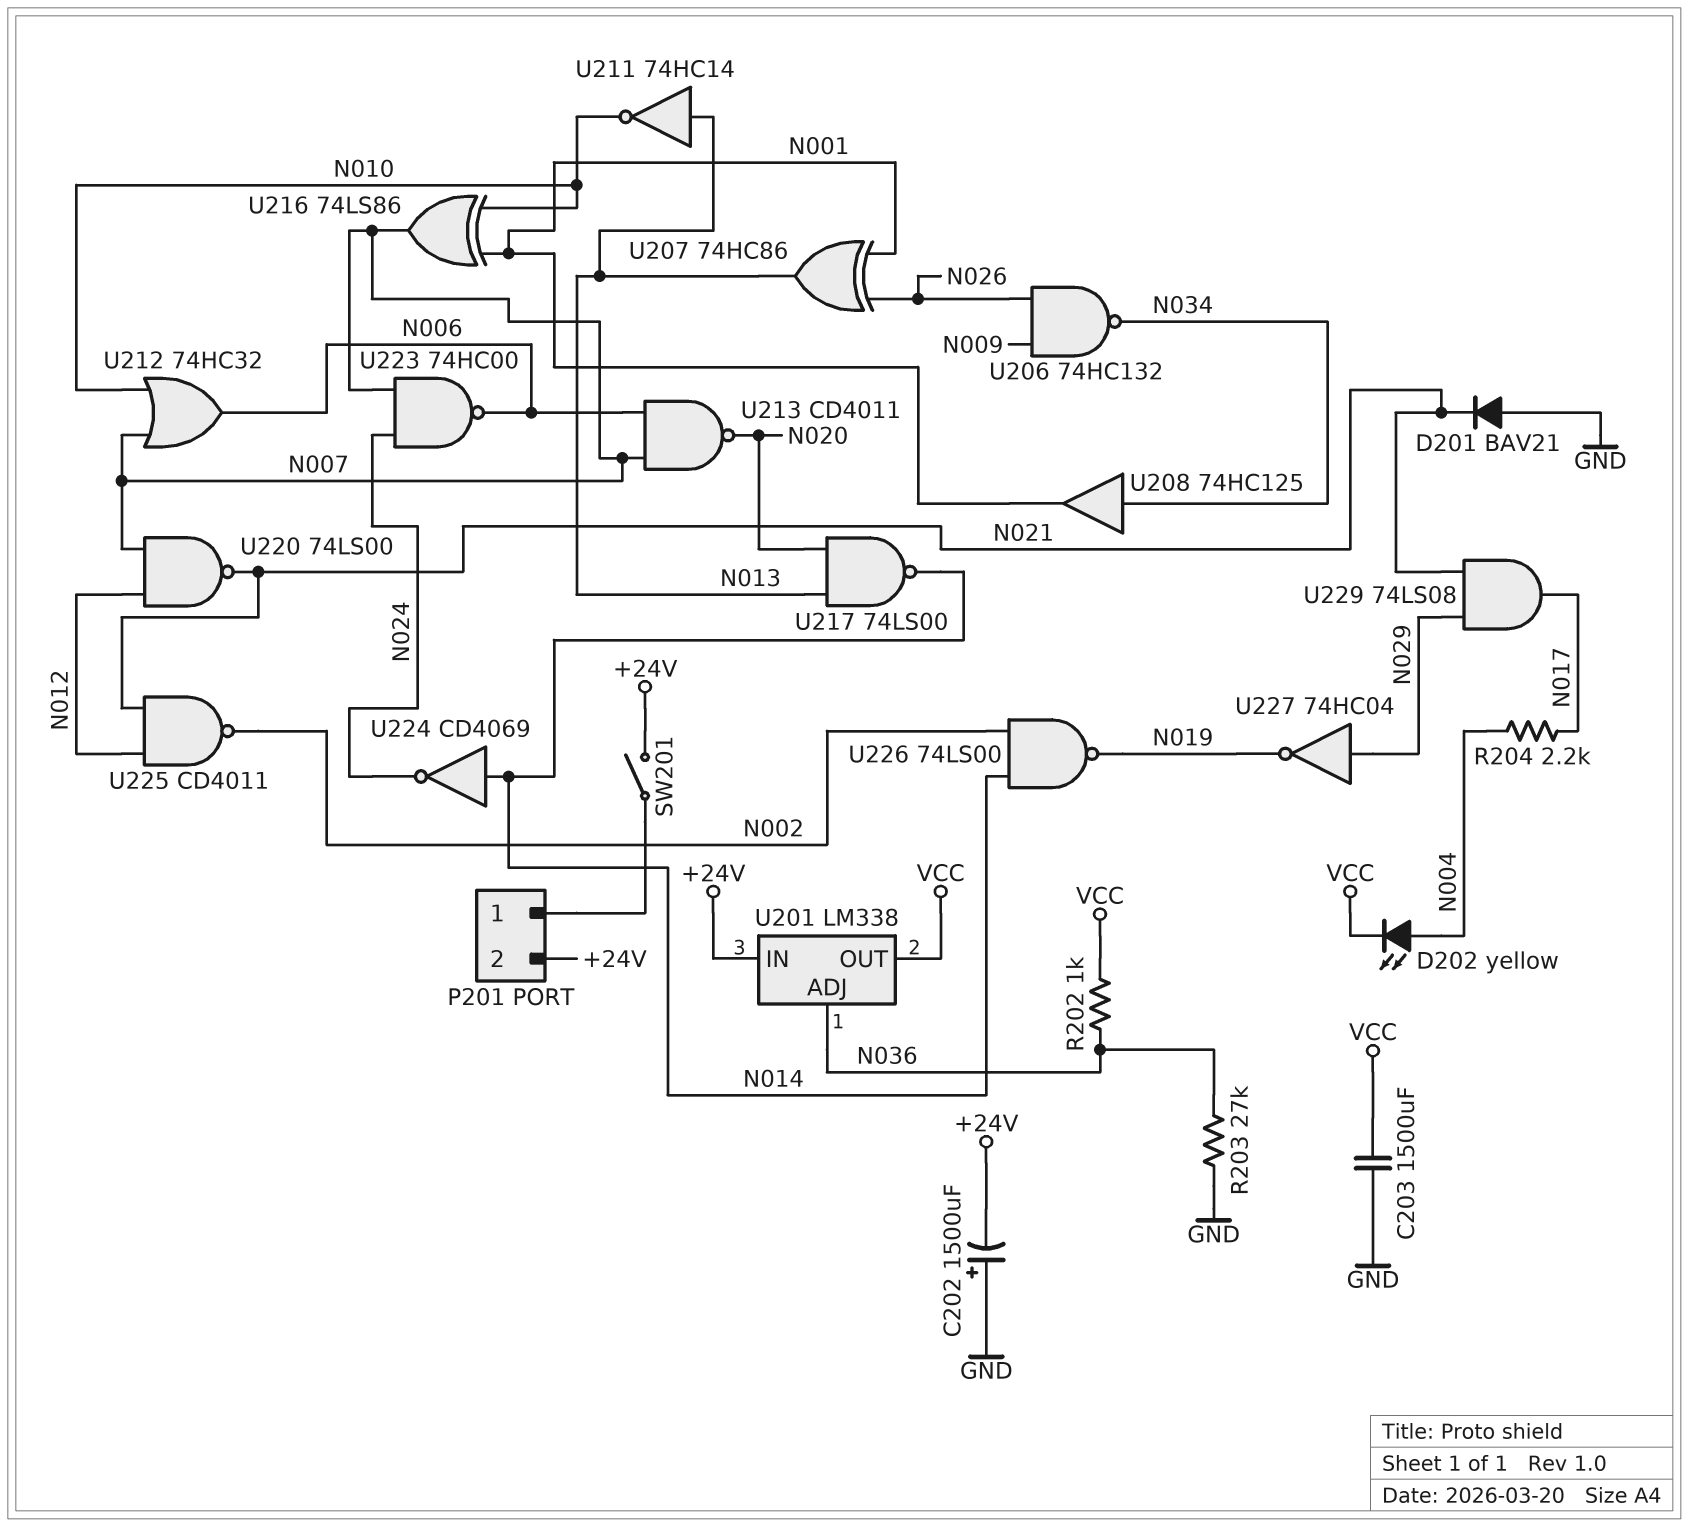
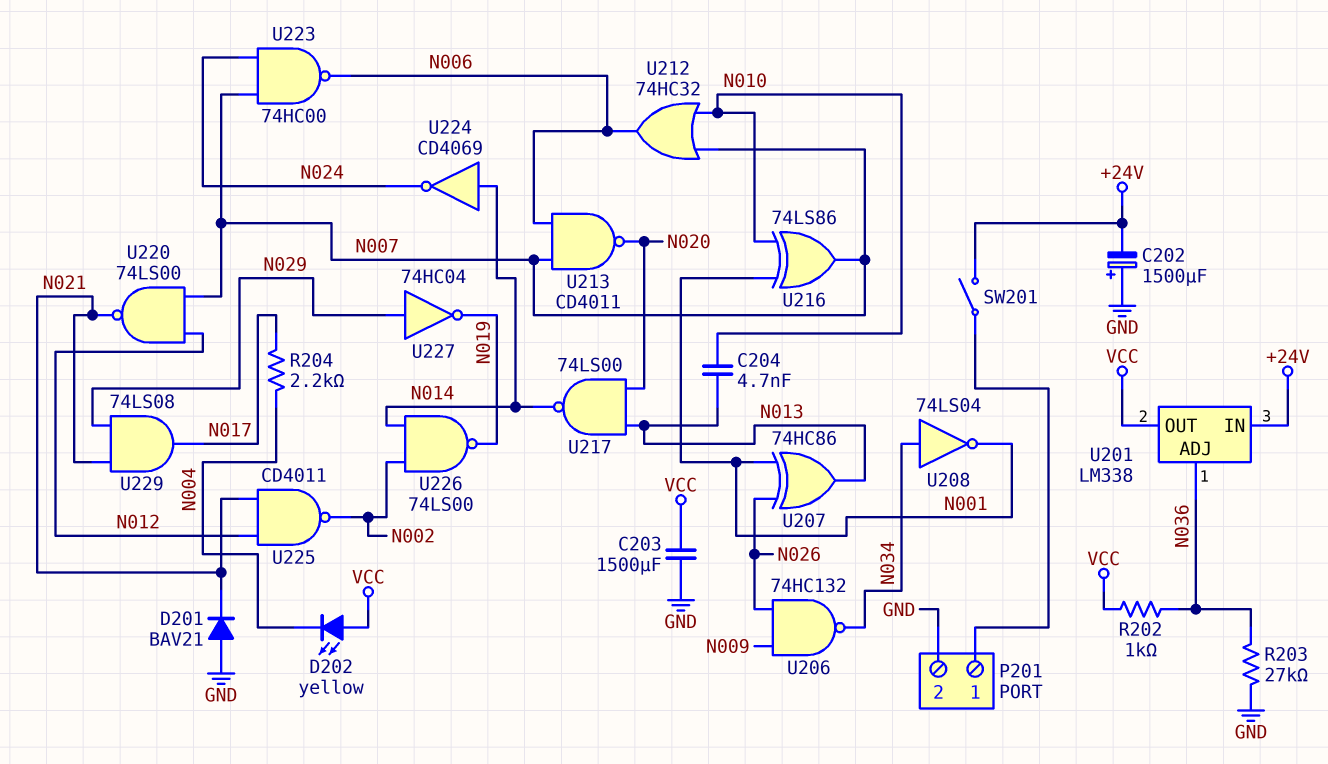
C204: none -> 4.7nF (N010, N013)
D202: LED yellow (A N004, K VCC) -> LED yellow (A VCC, K N004)
P201 pin 2: +24V -> GND
U208: buffer 74HC125 (in N034, out N001) -> NOT 74LS04 (in N034, out N001)
U211: NOT 74HC14 (in N013, out N010) -> none

